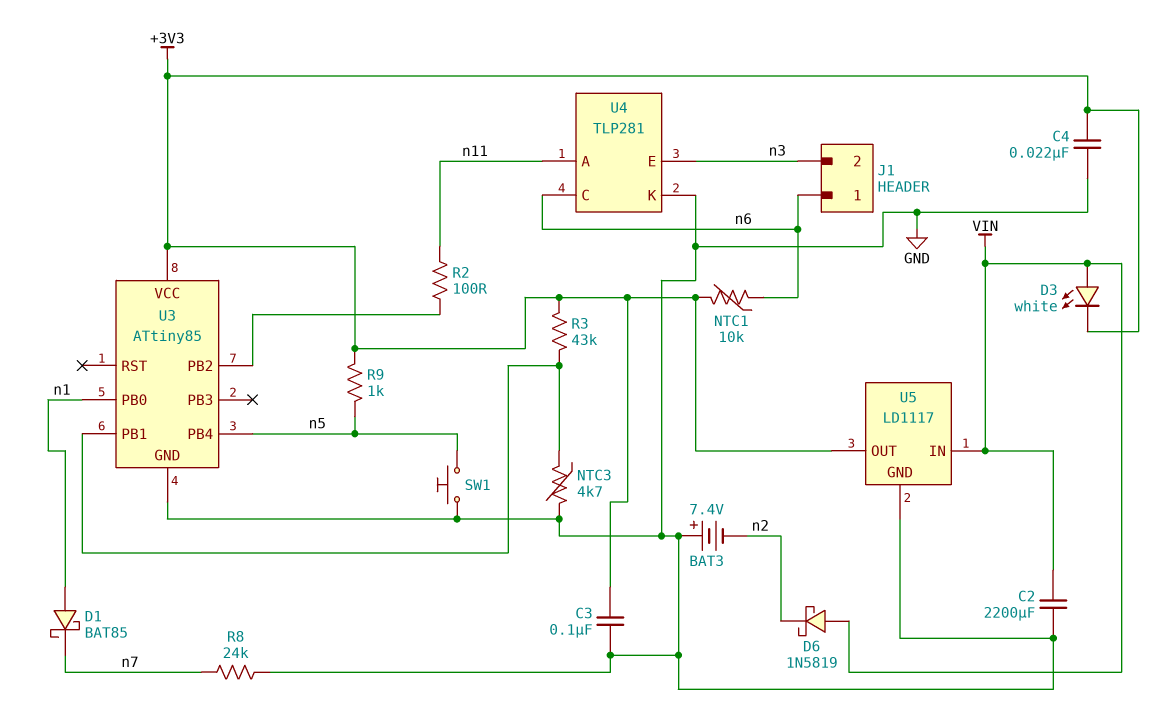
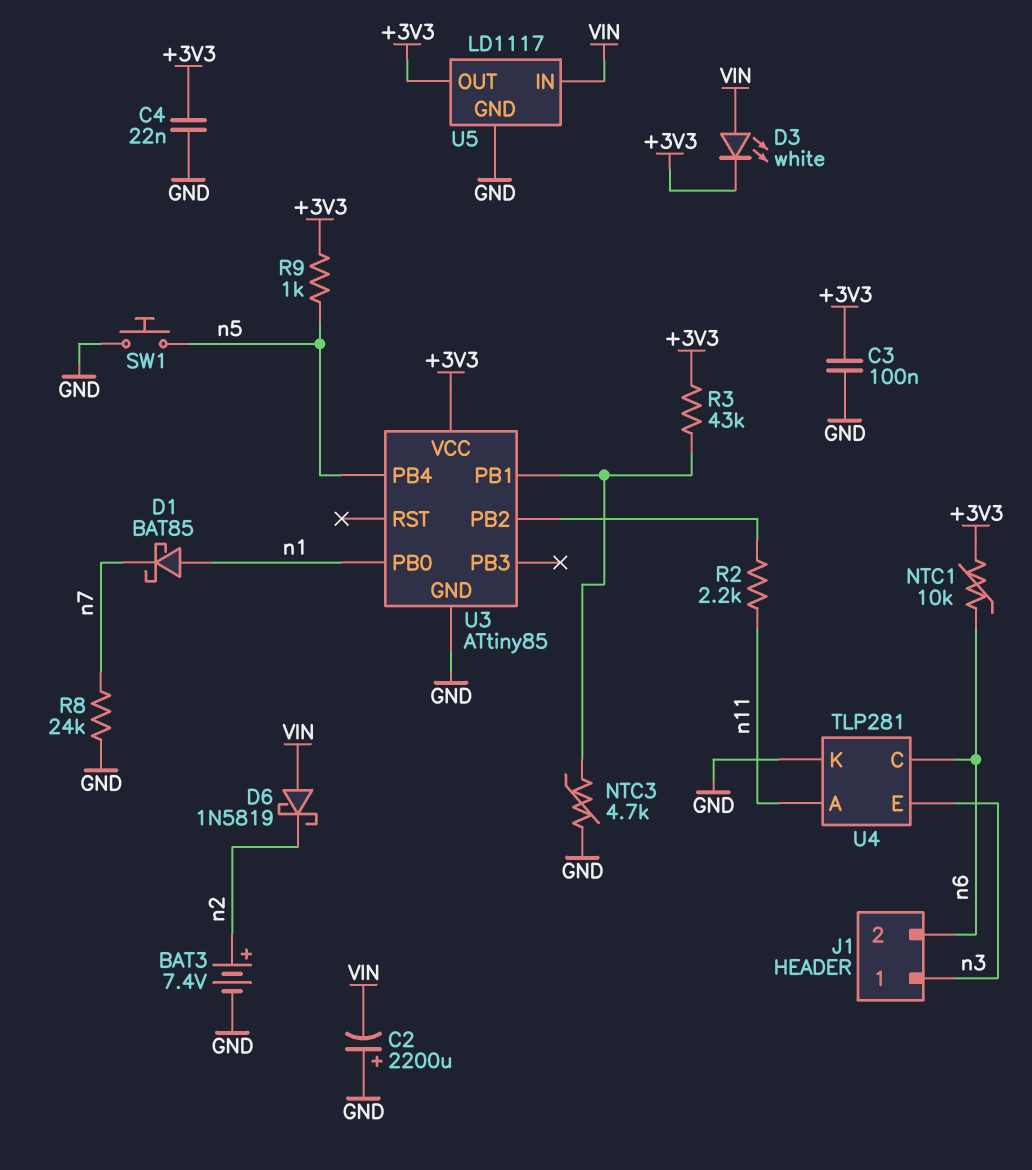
BAT3: 7.4V (plus GND, minus n2) -> 7.4V (plus n2, minus GND)
C2: 2200uF (GND, VIN) -> 2200uF (plus GND, minus VIN)
J1 pin 1: n6 -> n3
J1 pin 2: n3 -> n6
R2: 100 (U3/PB2, n11) -> 2.2k (U3/PB2, n11)

